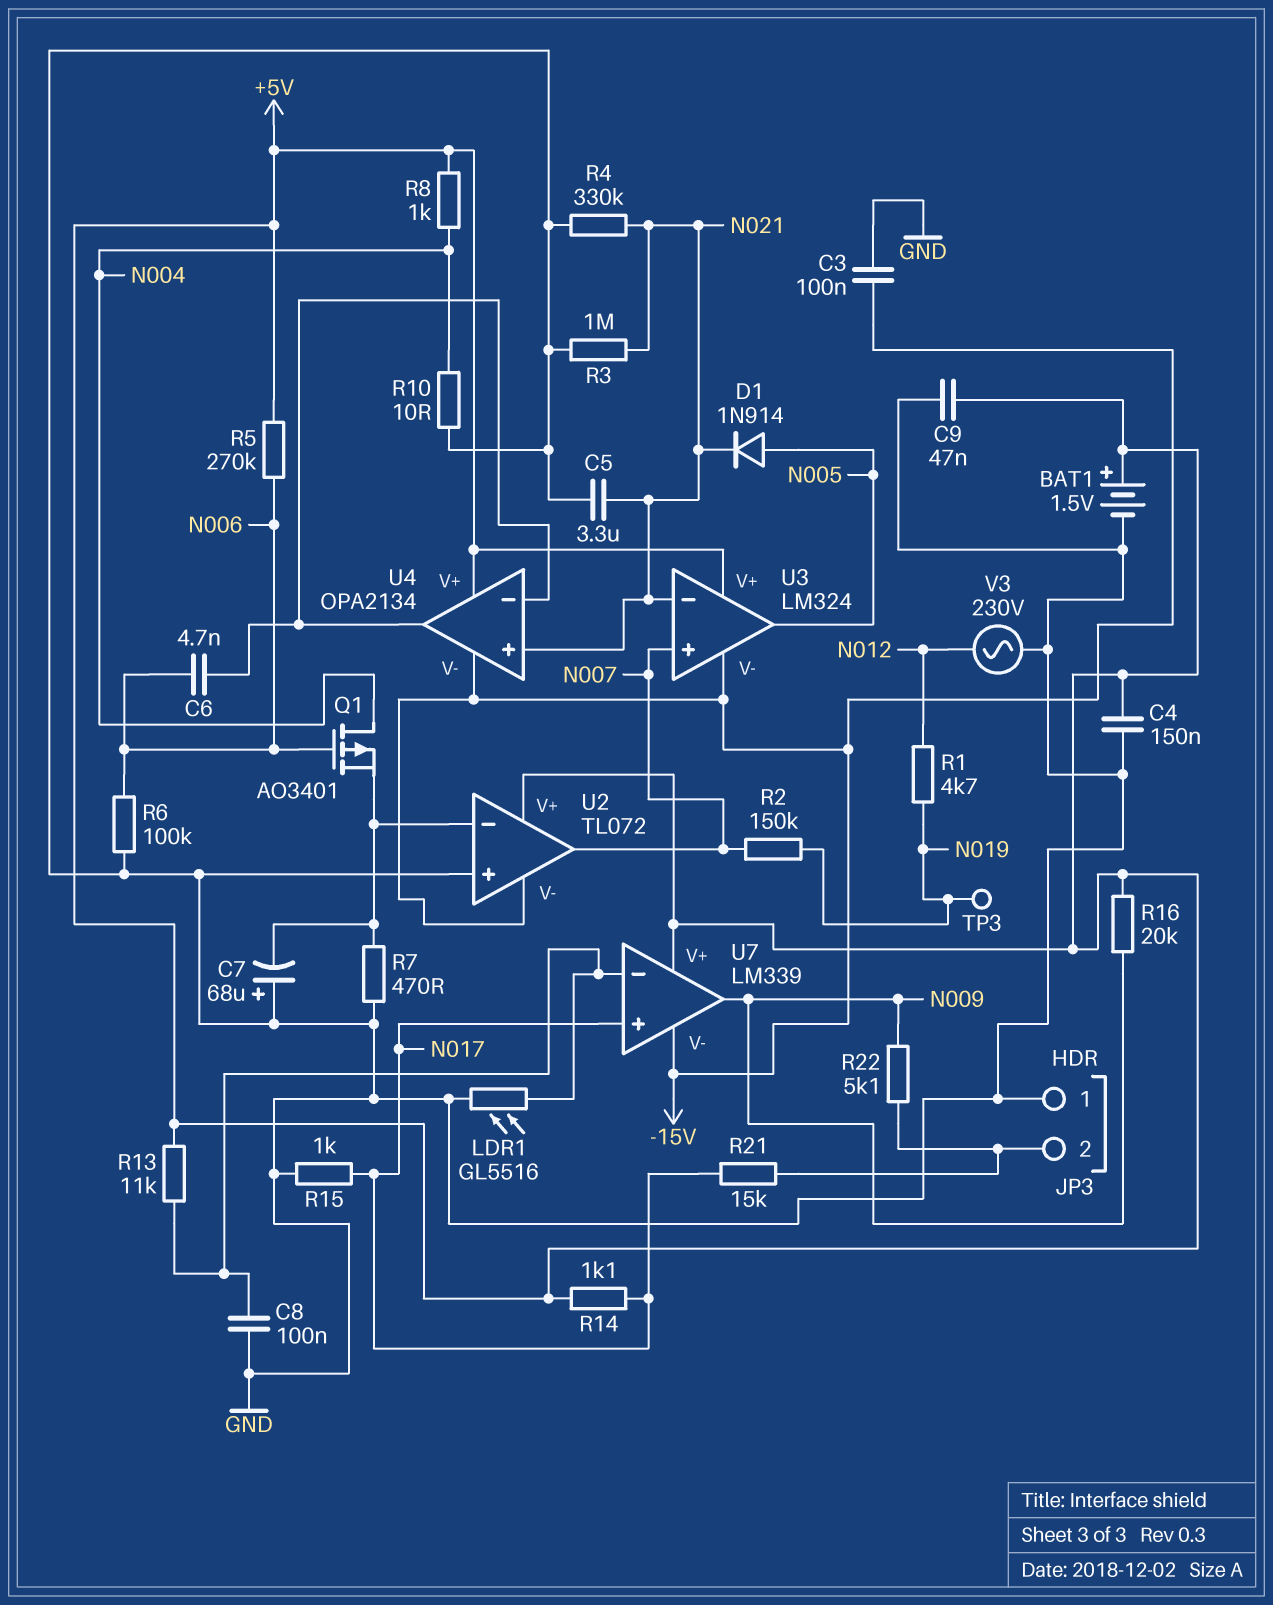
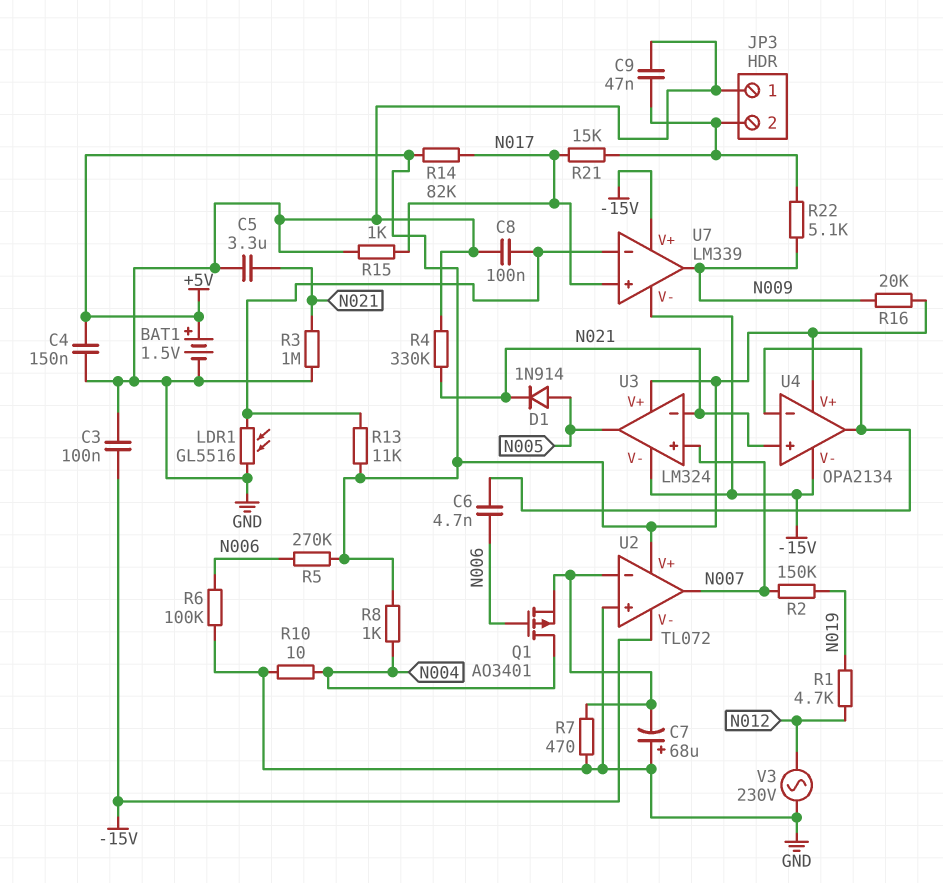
C9: 47nF (+5V, GND) -> 47nF (GND, JP3/2)
R14: 1.1k (+5V, N017) -> 82k (+5V, N017)
TP3: test point (N019) -> none
U7 pin V+: +5V -> -15V

